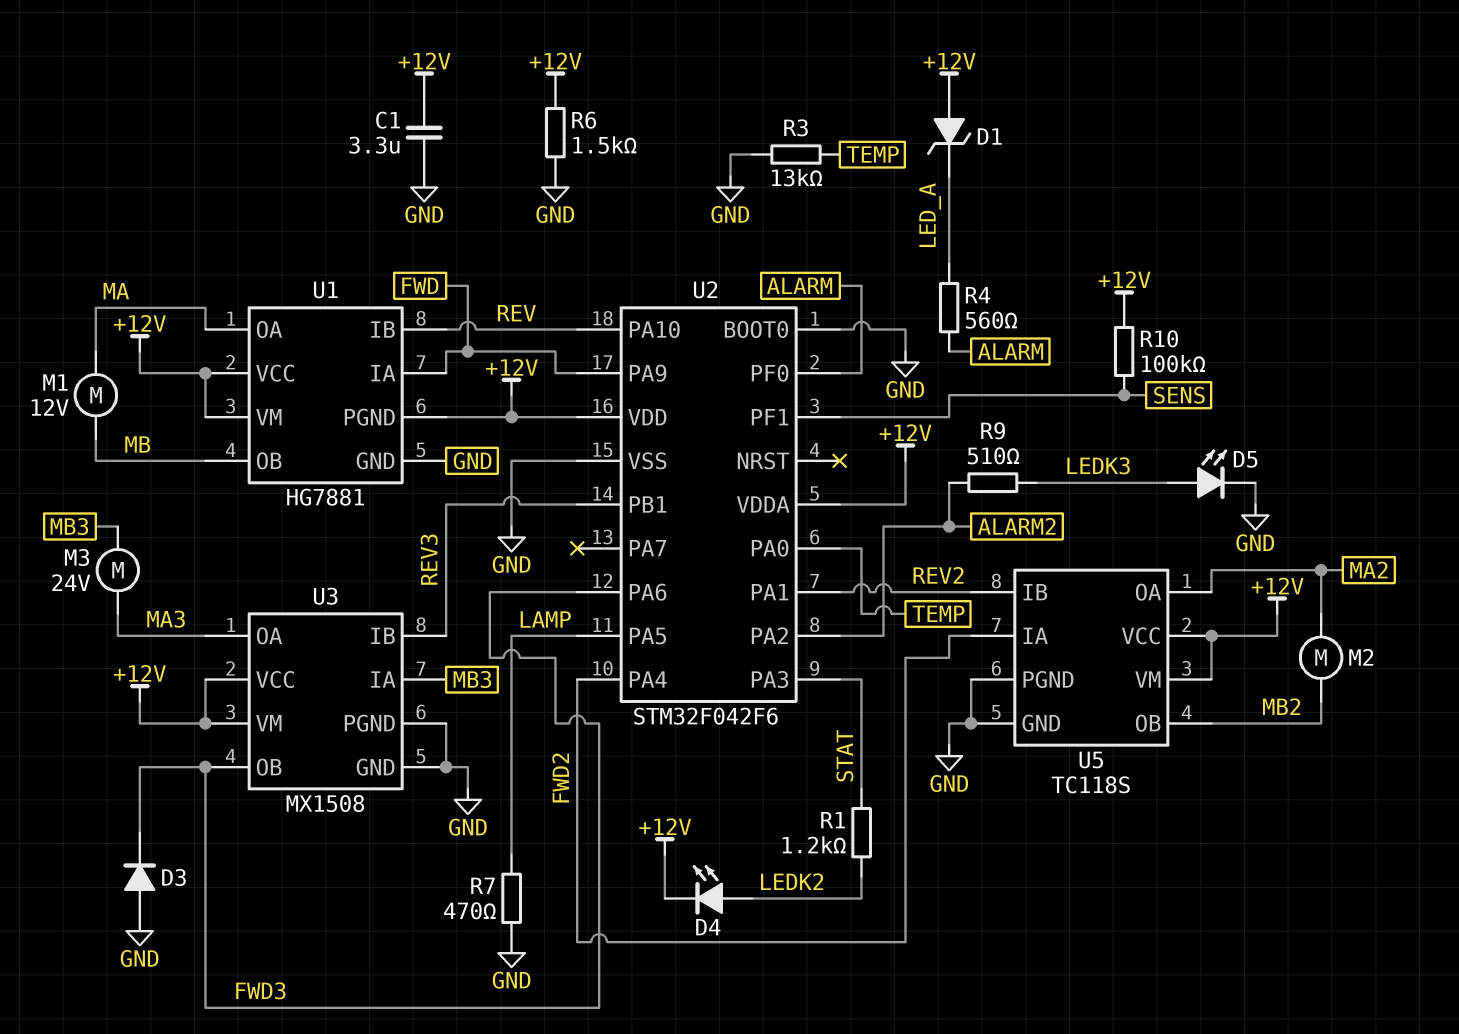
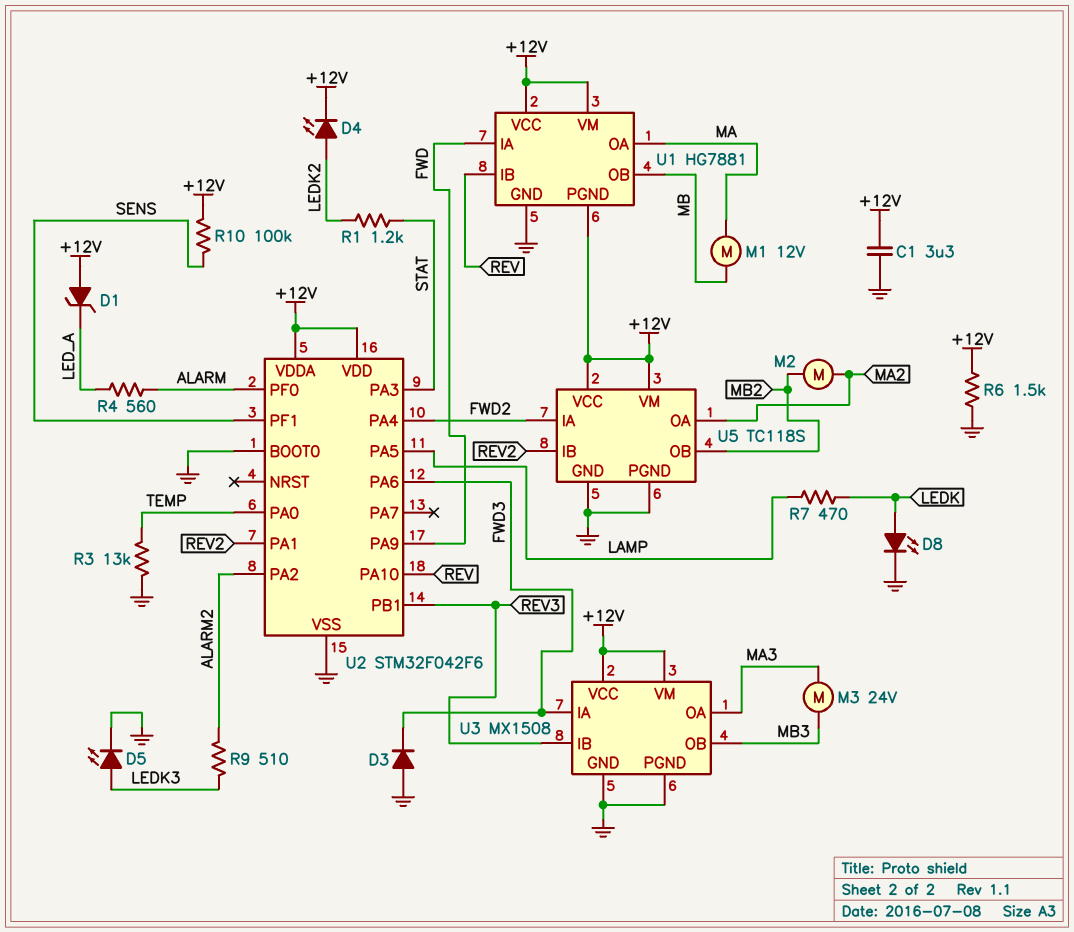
D8: none -> LED (A LEDK, K GND)
R7: 470 (GND, LAMP) -> 470 (LAMP, LEDK)
U3 pin IA: MB3 -> FWD3
U3 pin OB: FWD3 -> MB3

